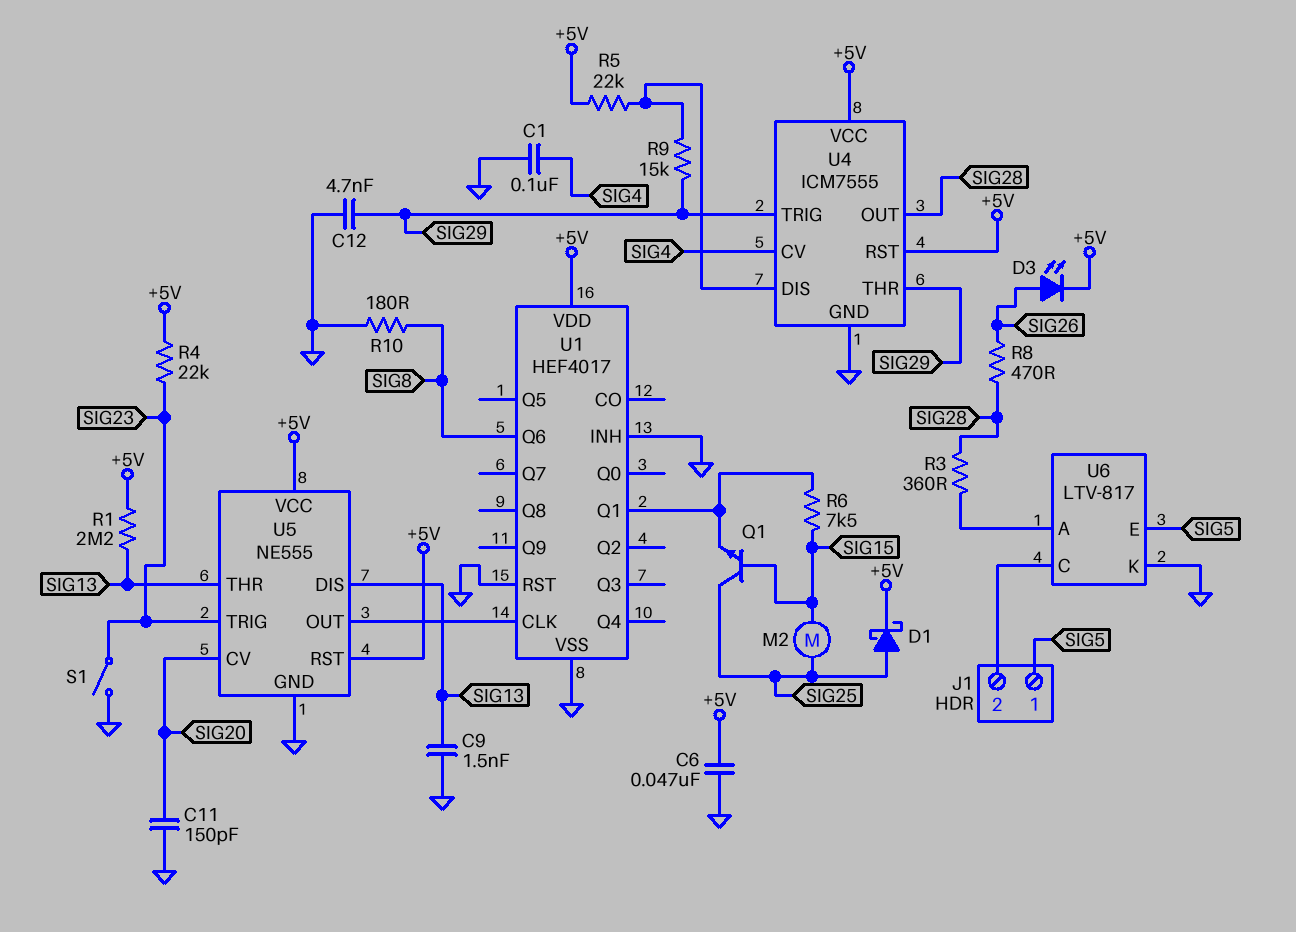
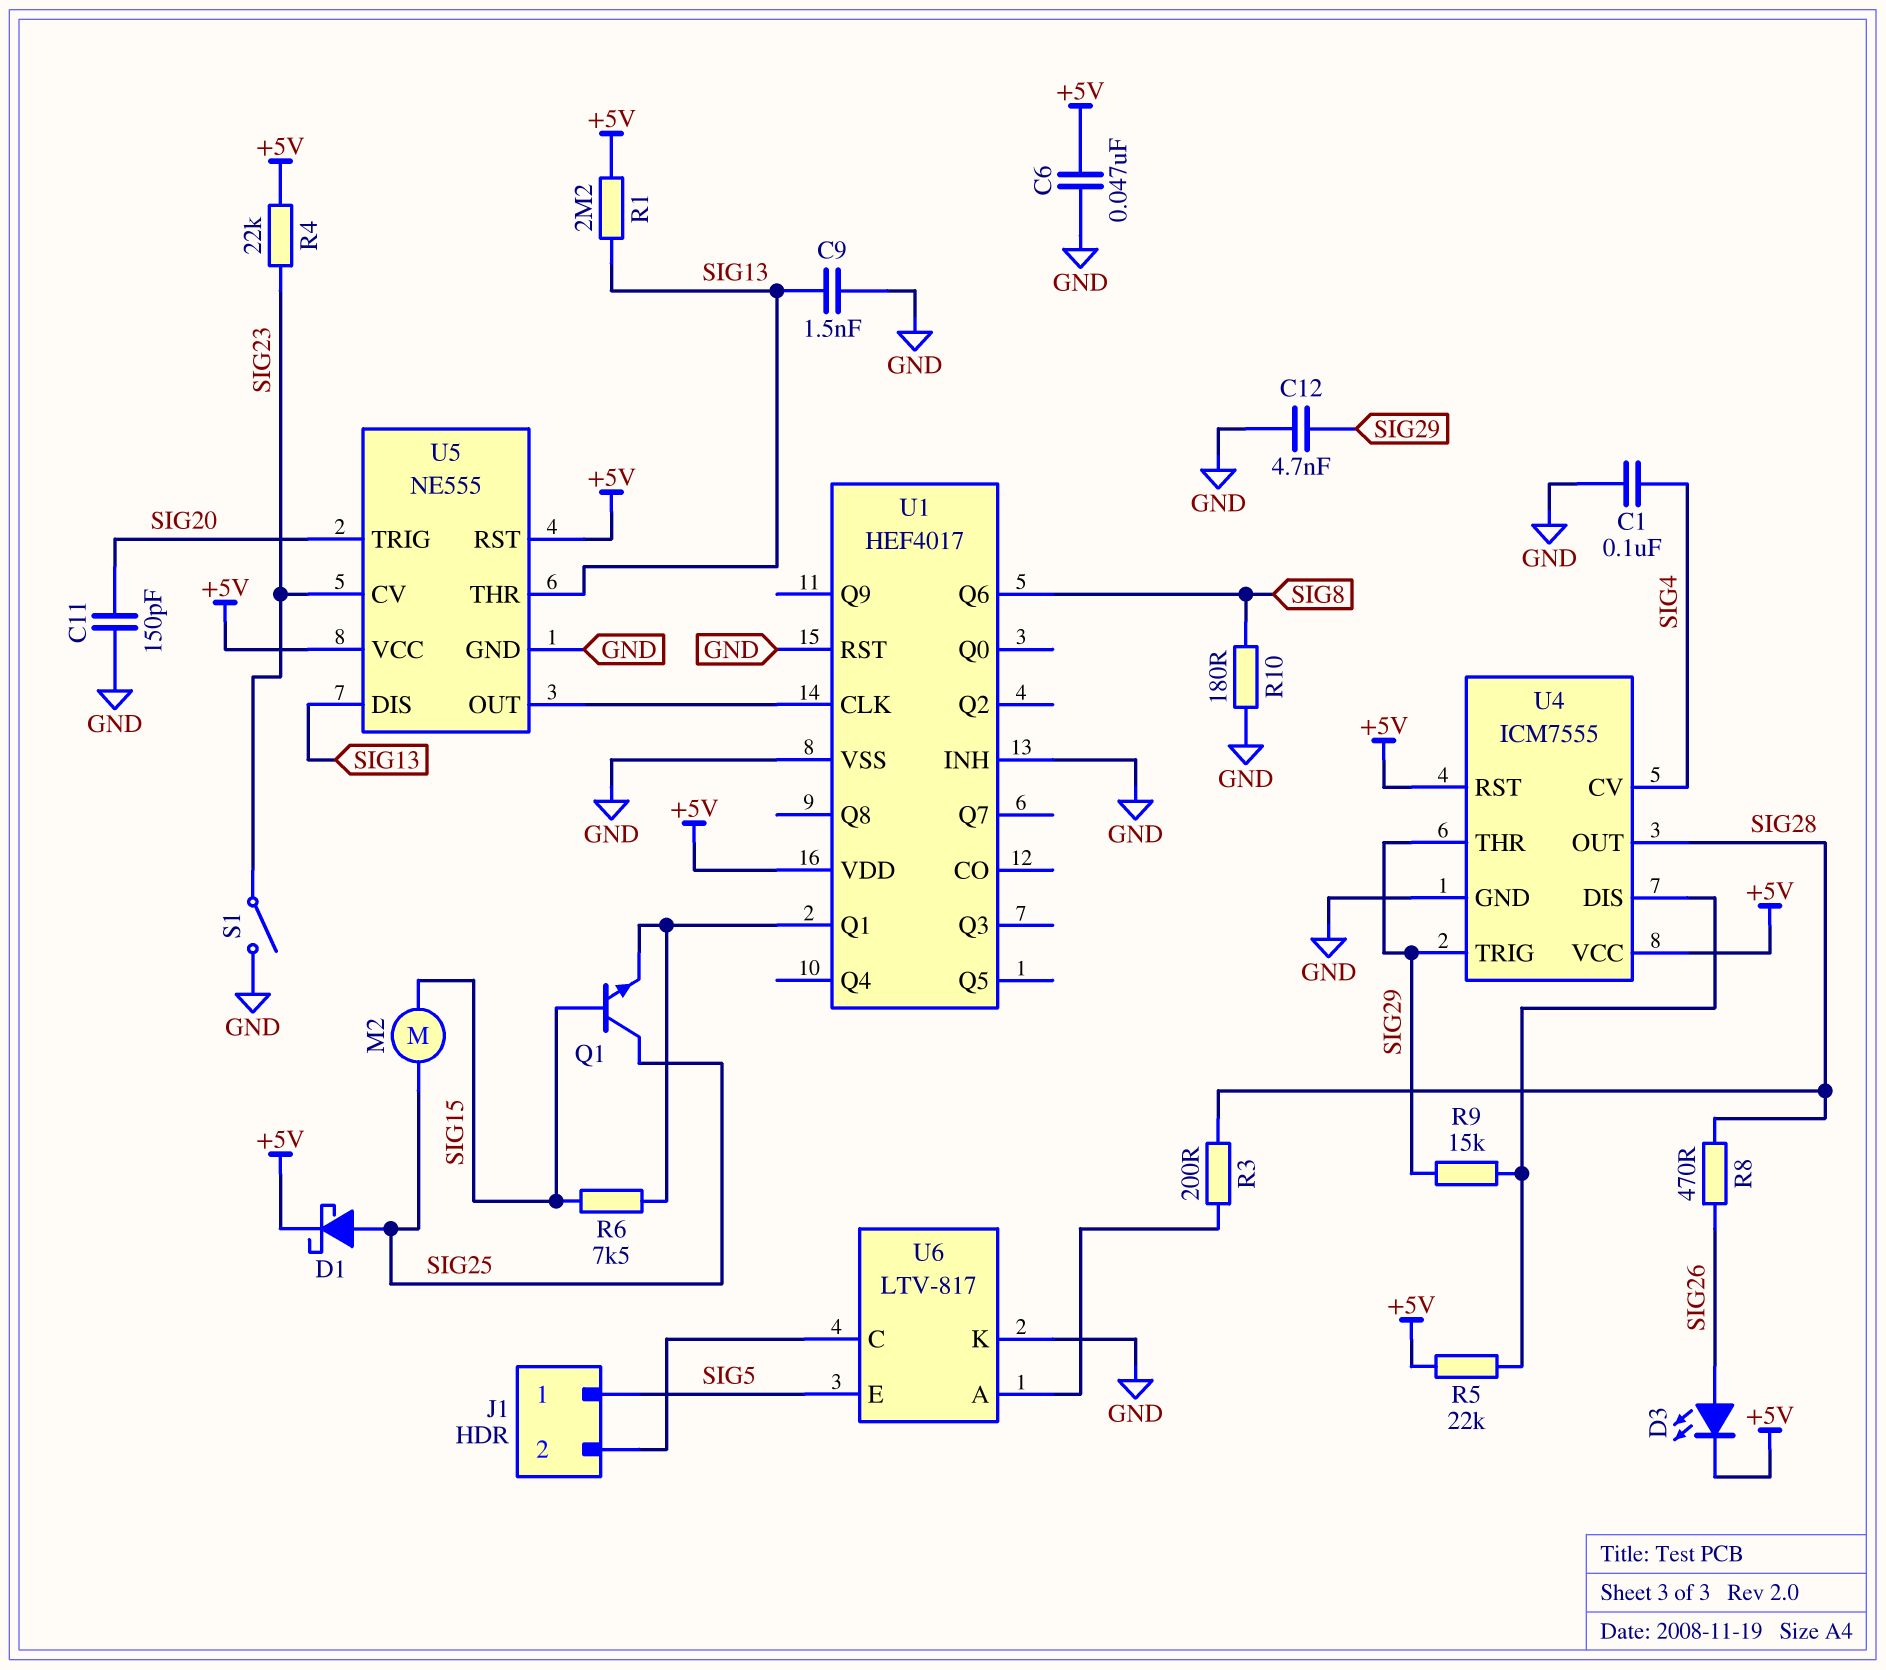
R3: 360 (SIG28, U6/A) -> 200 (SIG28, U6/A)
U5 pin CV: SIG20 -> SIG23
U5 pin TRIG: SIG23 -> SIG20

